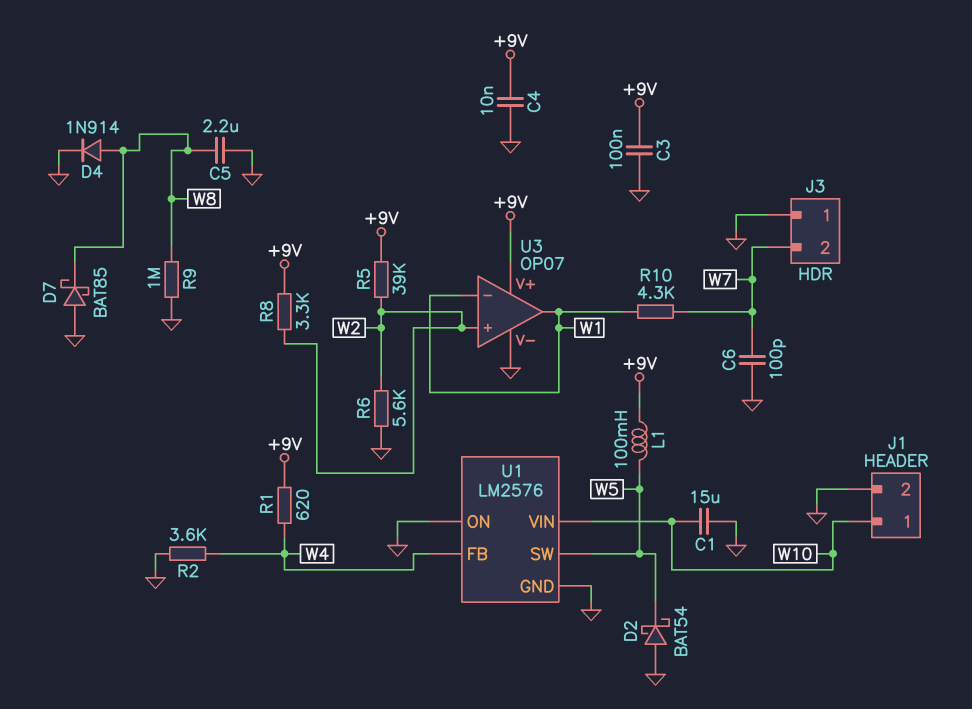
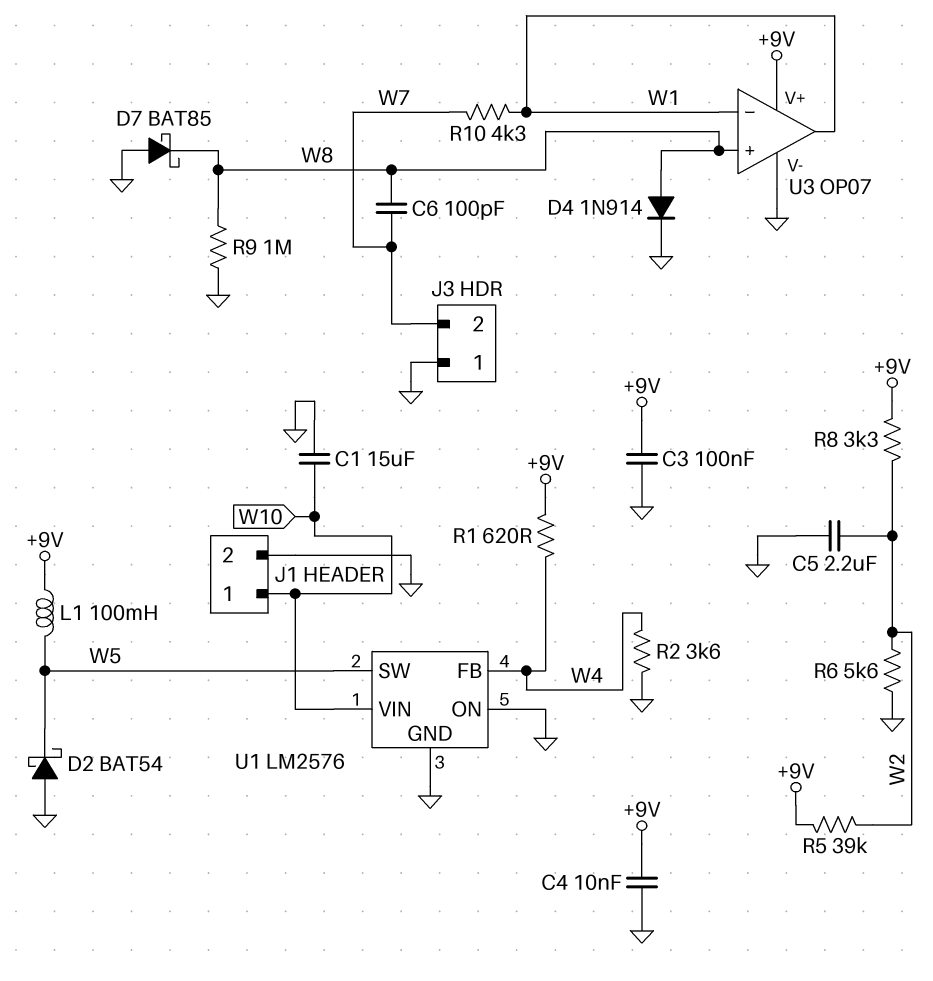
C5: 2.2uF (GND, W8) -> 2.2uF (GND, W2)
C6: 100pF (GND, W7) -> 100pF (W7, W8)
U3 pin in+: W2 -> W8

